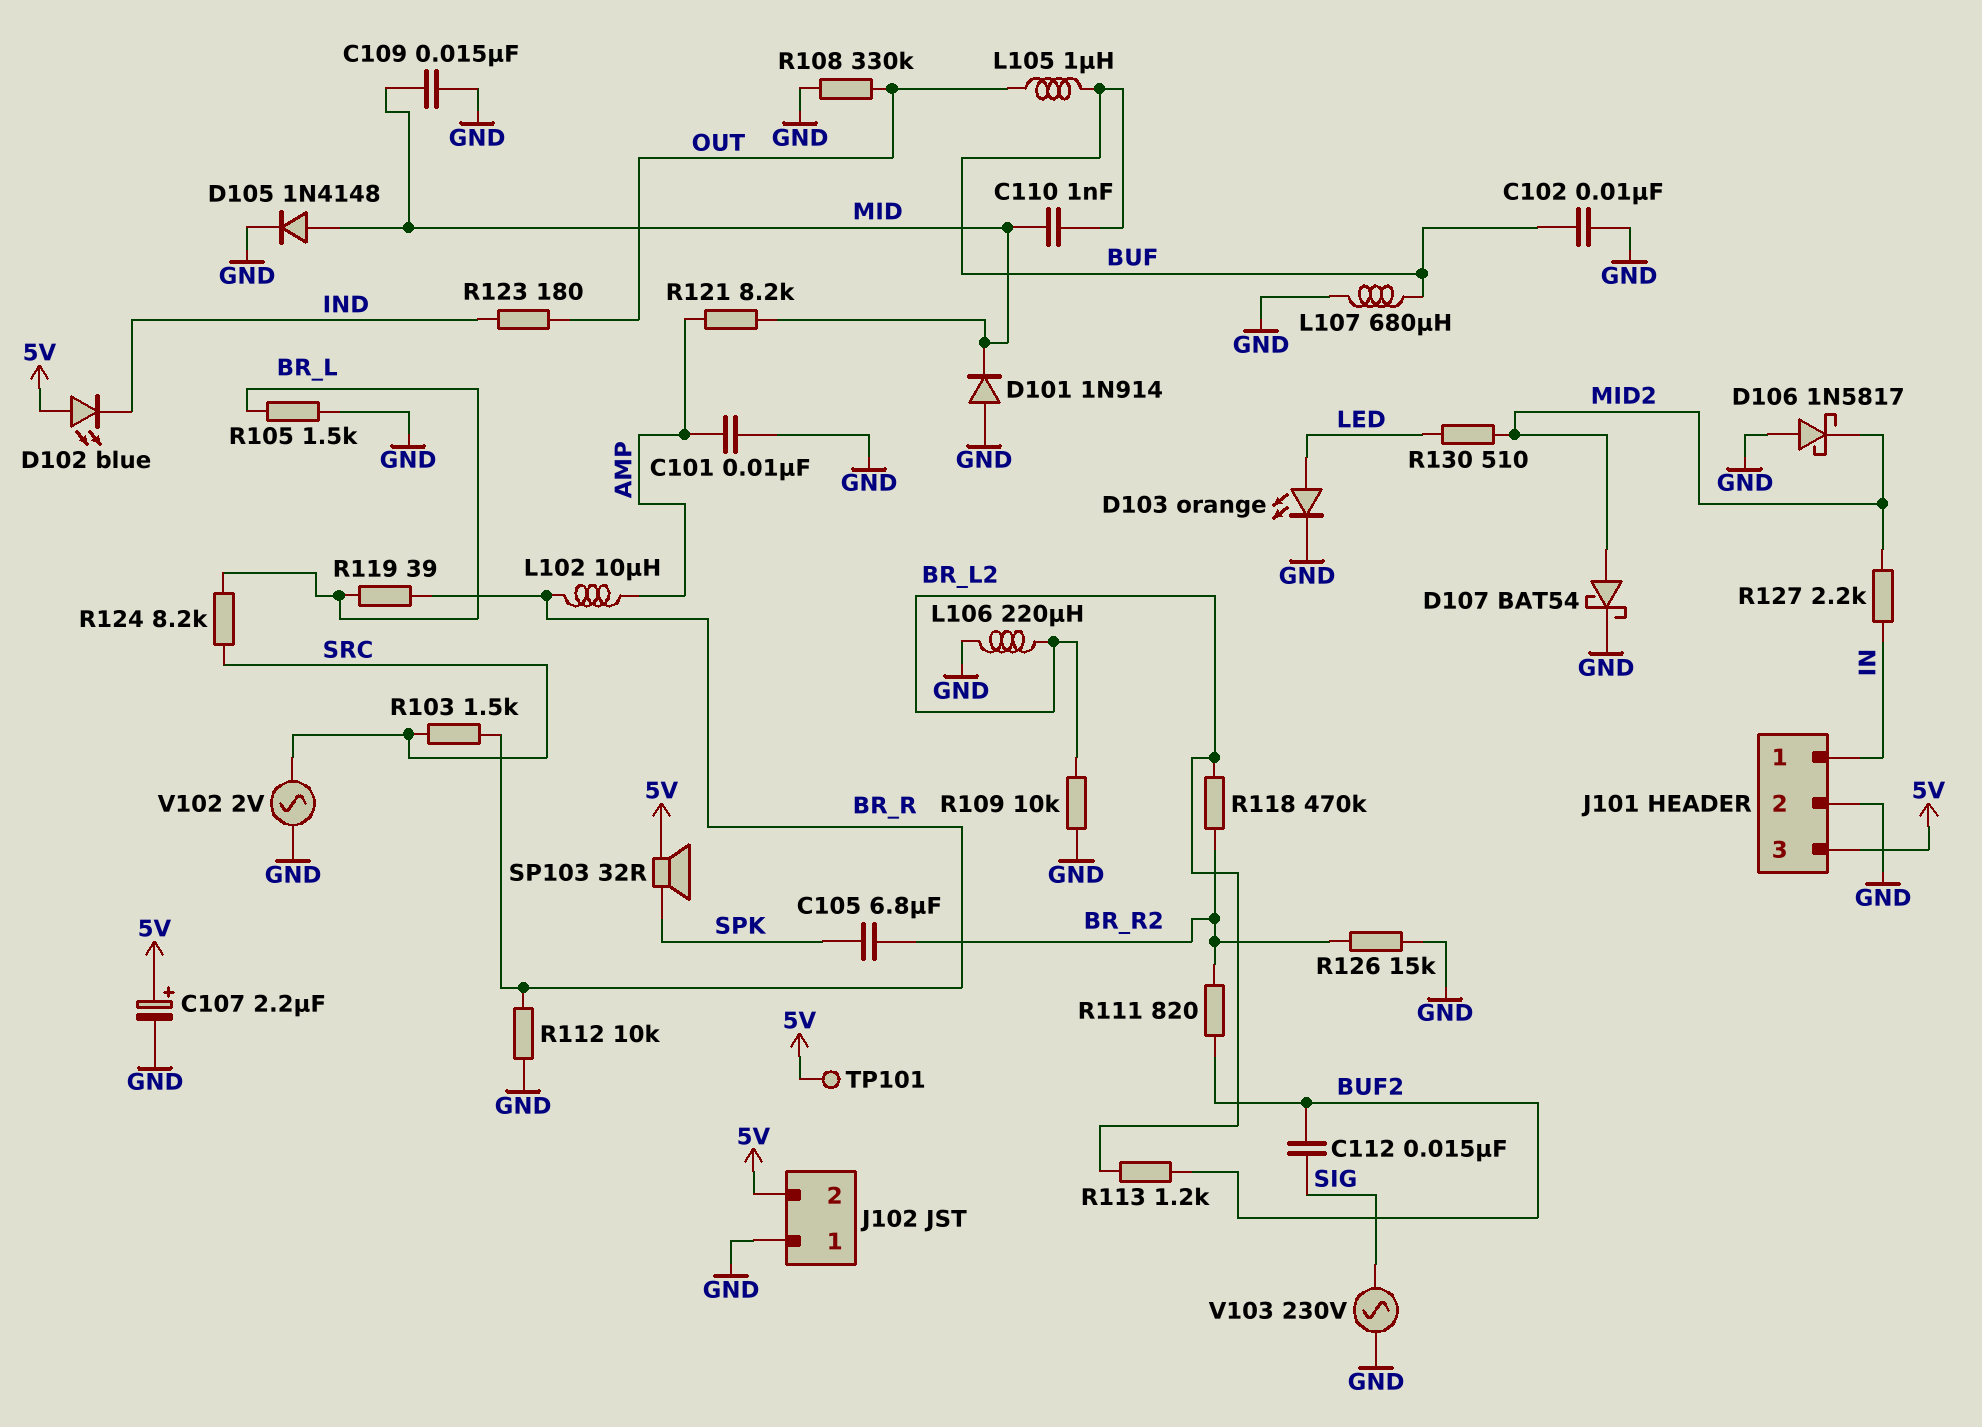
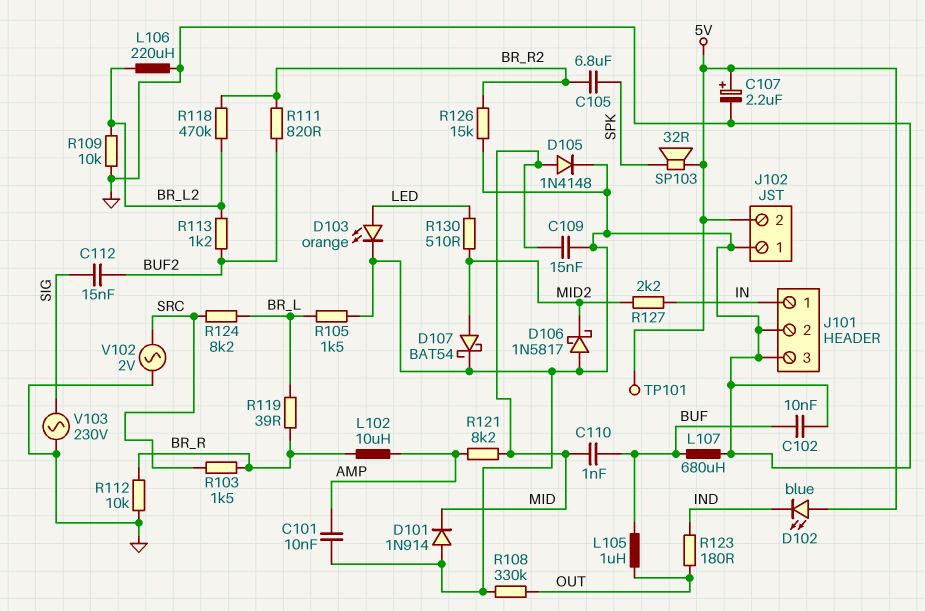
J101 pin 3: 5V -> GND

